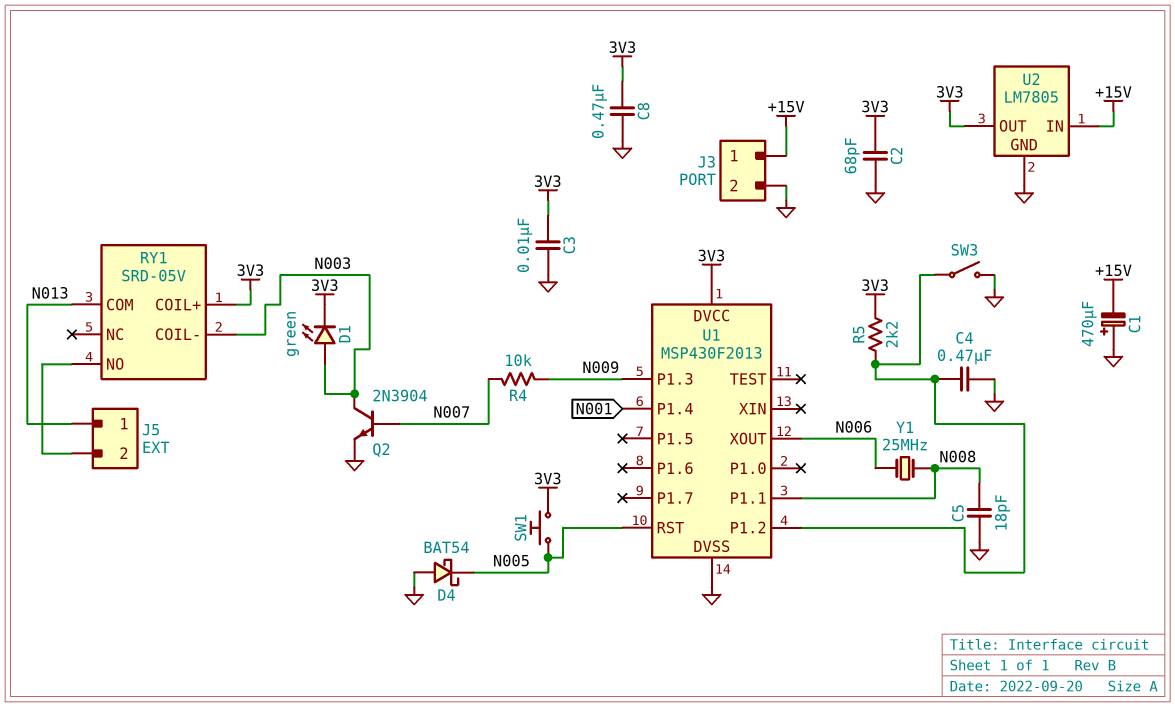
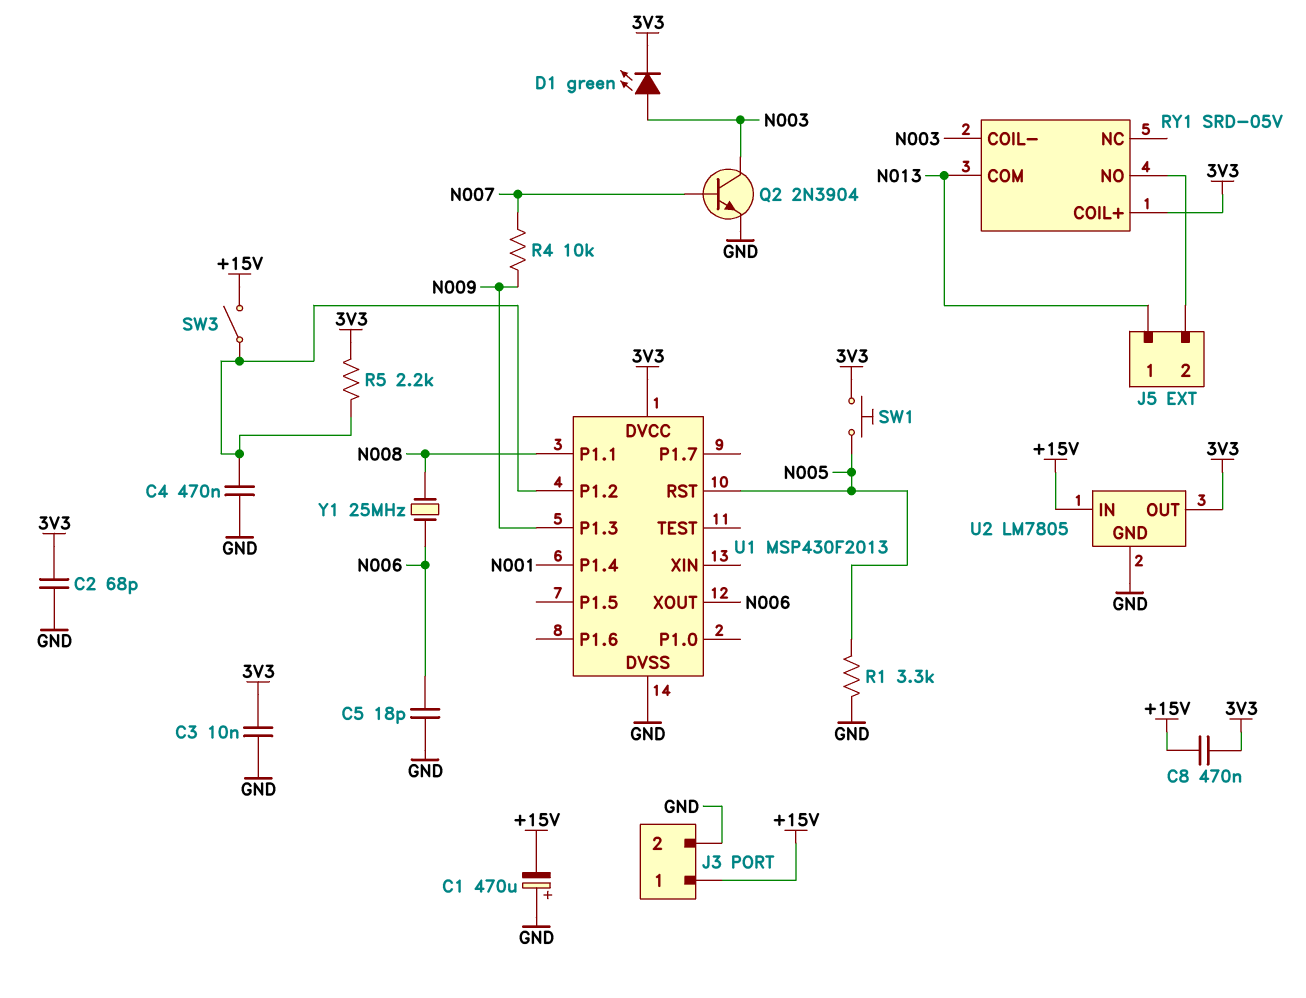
C5: 18pF (GND, N008) -> 18pF (GND, N006)
C8: 470nF (3V3, GND) -> 470nF (+15V, 3V3)
D4: schottky BAT54 (A GND, K N005) -> none
R1: none -> 3.3k (GND, N005)
SW3: switch (GND, U1/P1.2) -> switch (+15V, U1/P1.2)

